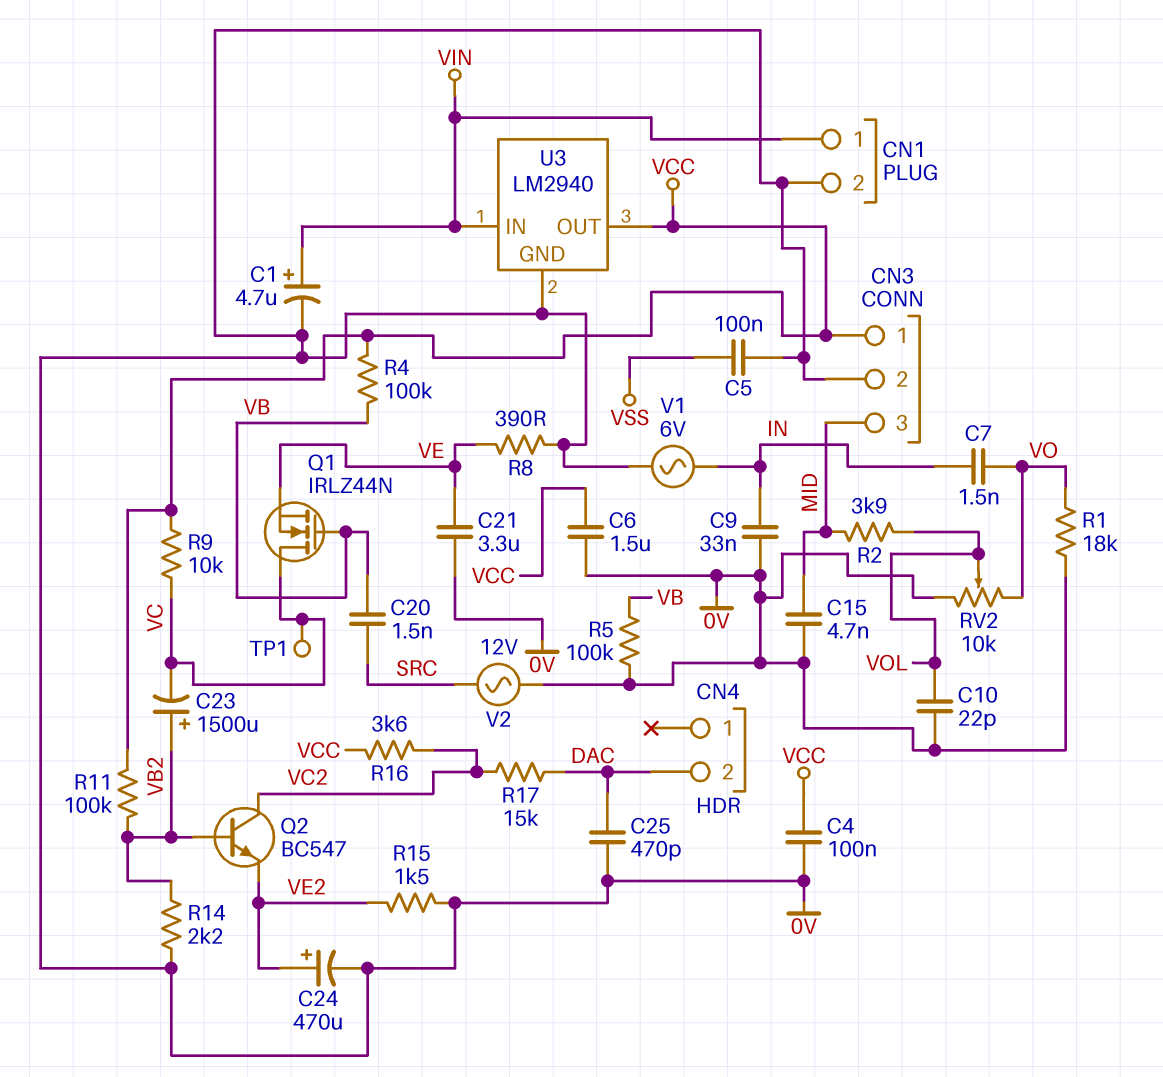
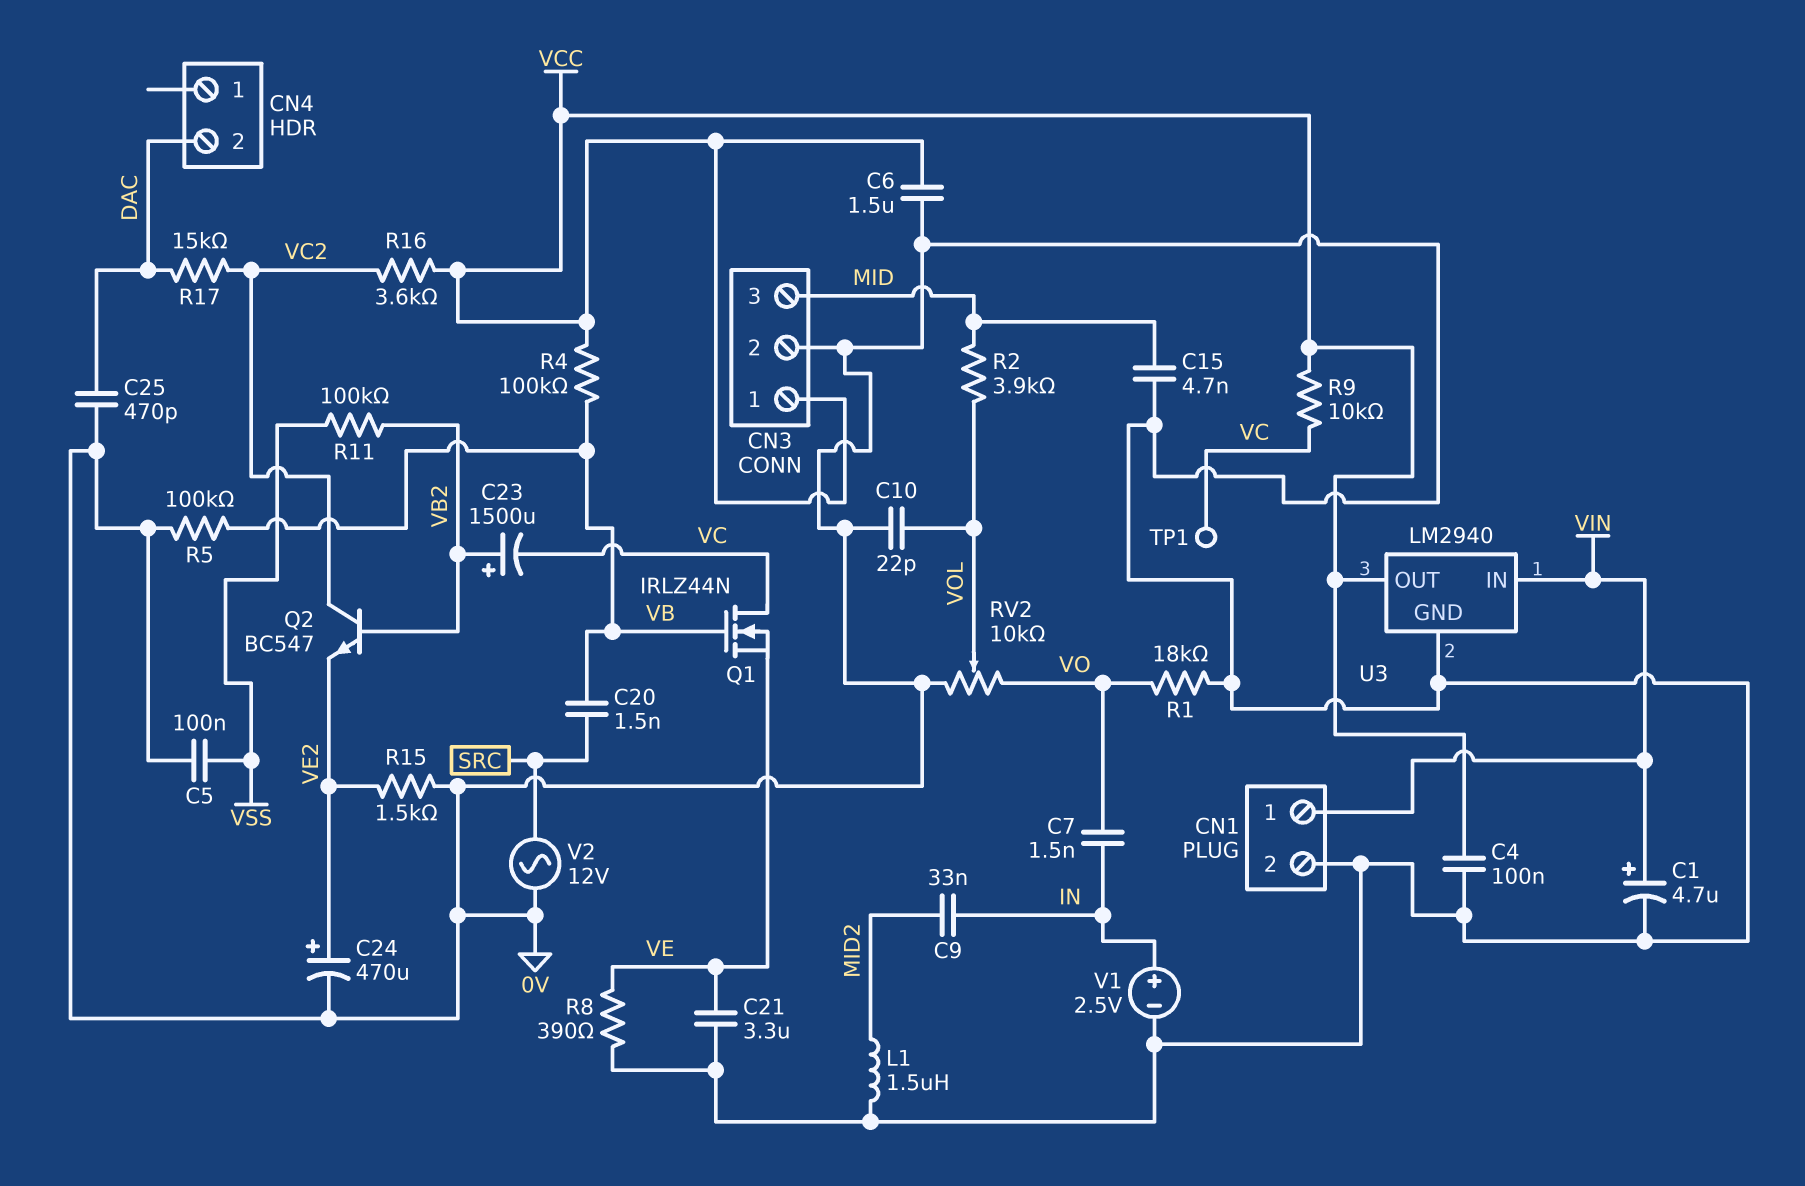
C9: 33nF (0V, IN) -> 33nF (IN, MID2)
L1: none -> 1.5uH (0V, MID2)
R11: 100k (VB2, VCC) -> 100k (VB2, VSS)
R14: 2.2k (0V, VB2) -> none
V1: AC 6V (0V, IN) -> 2.5V (plus IN, minus 0V)

